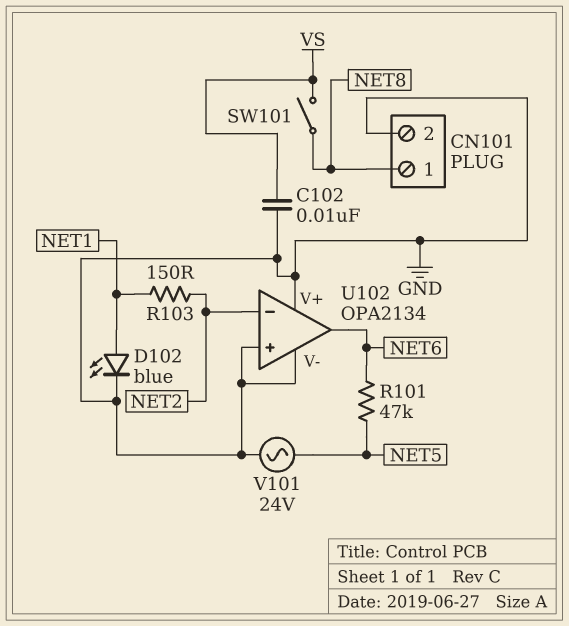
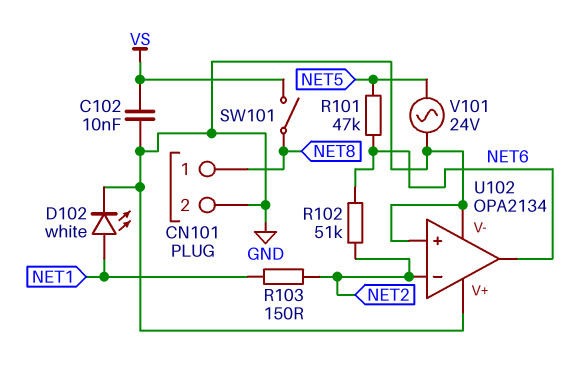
D102: LED blue (A NET1, K GND) -> LED white (A NET1, K GND)
R102: none -> 51k (NET2, NET6)

